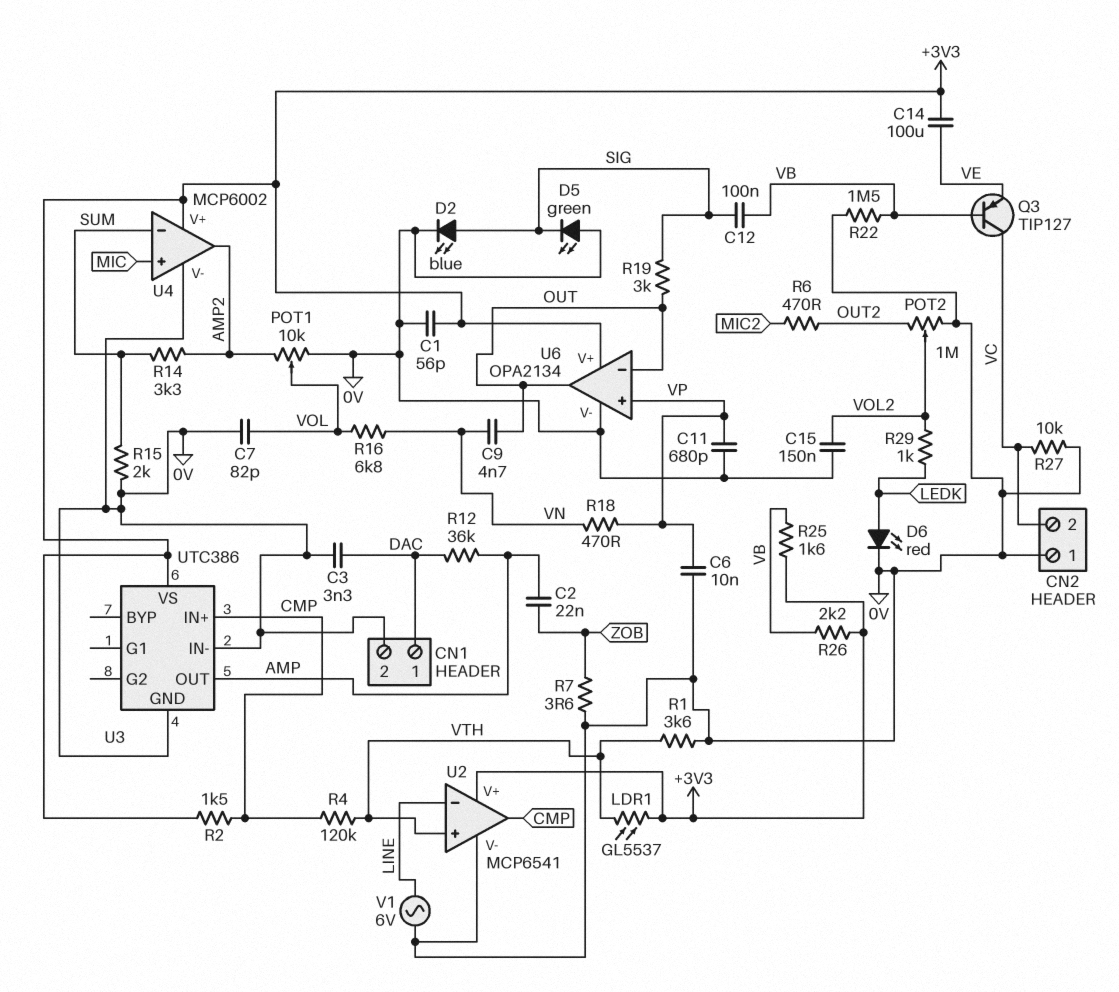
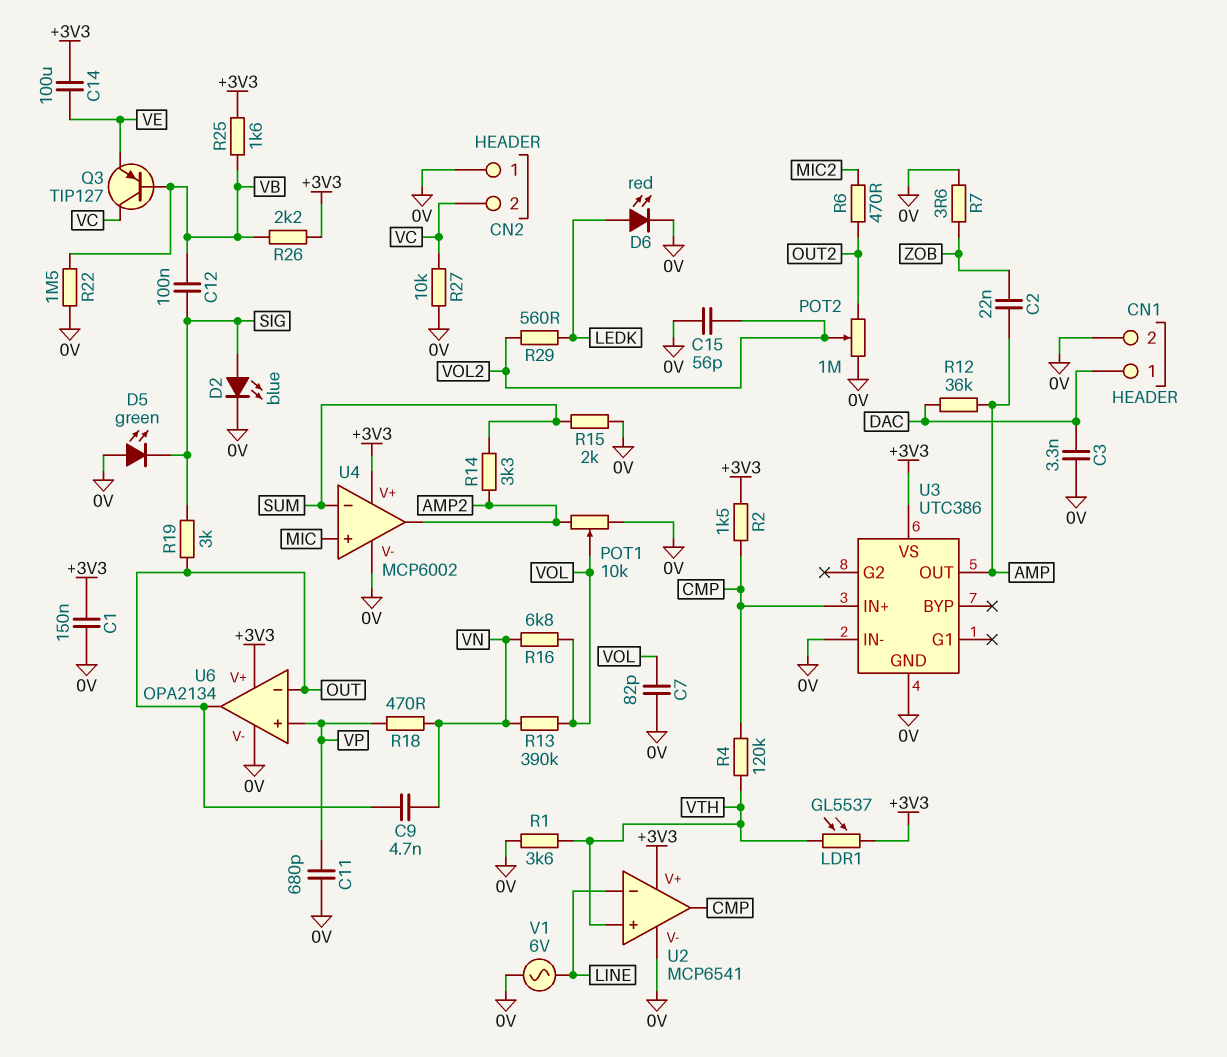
C1: 56pF (+3V3, 0V) -> 150nF (+3V3, 0V)
C6: 10nF (0V, VP) -> none
C15: 150nF (0V, VOL2) -> 56pF (0V, VOL2)
R13: none -> 390k (VN, VOL)
R29: 1k (LEDK, VOL2) -> 560 (LEDK, VOL2)

